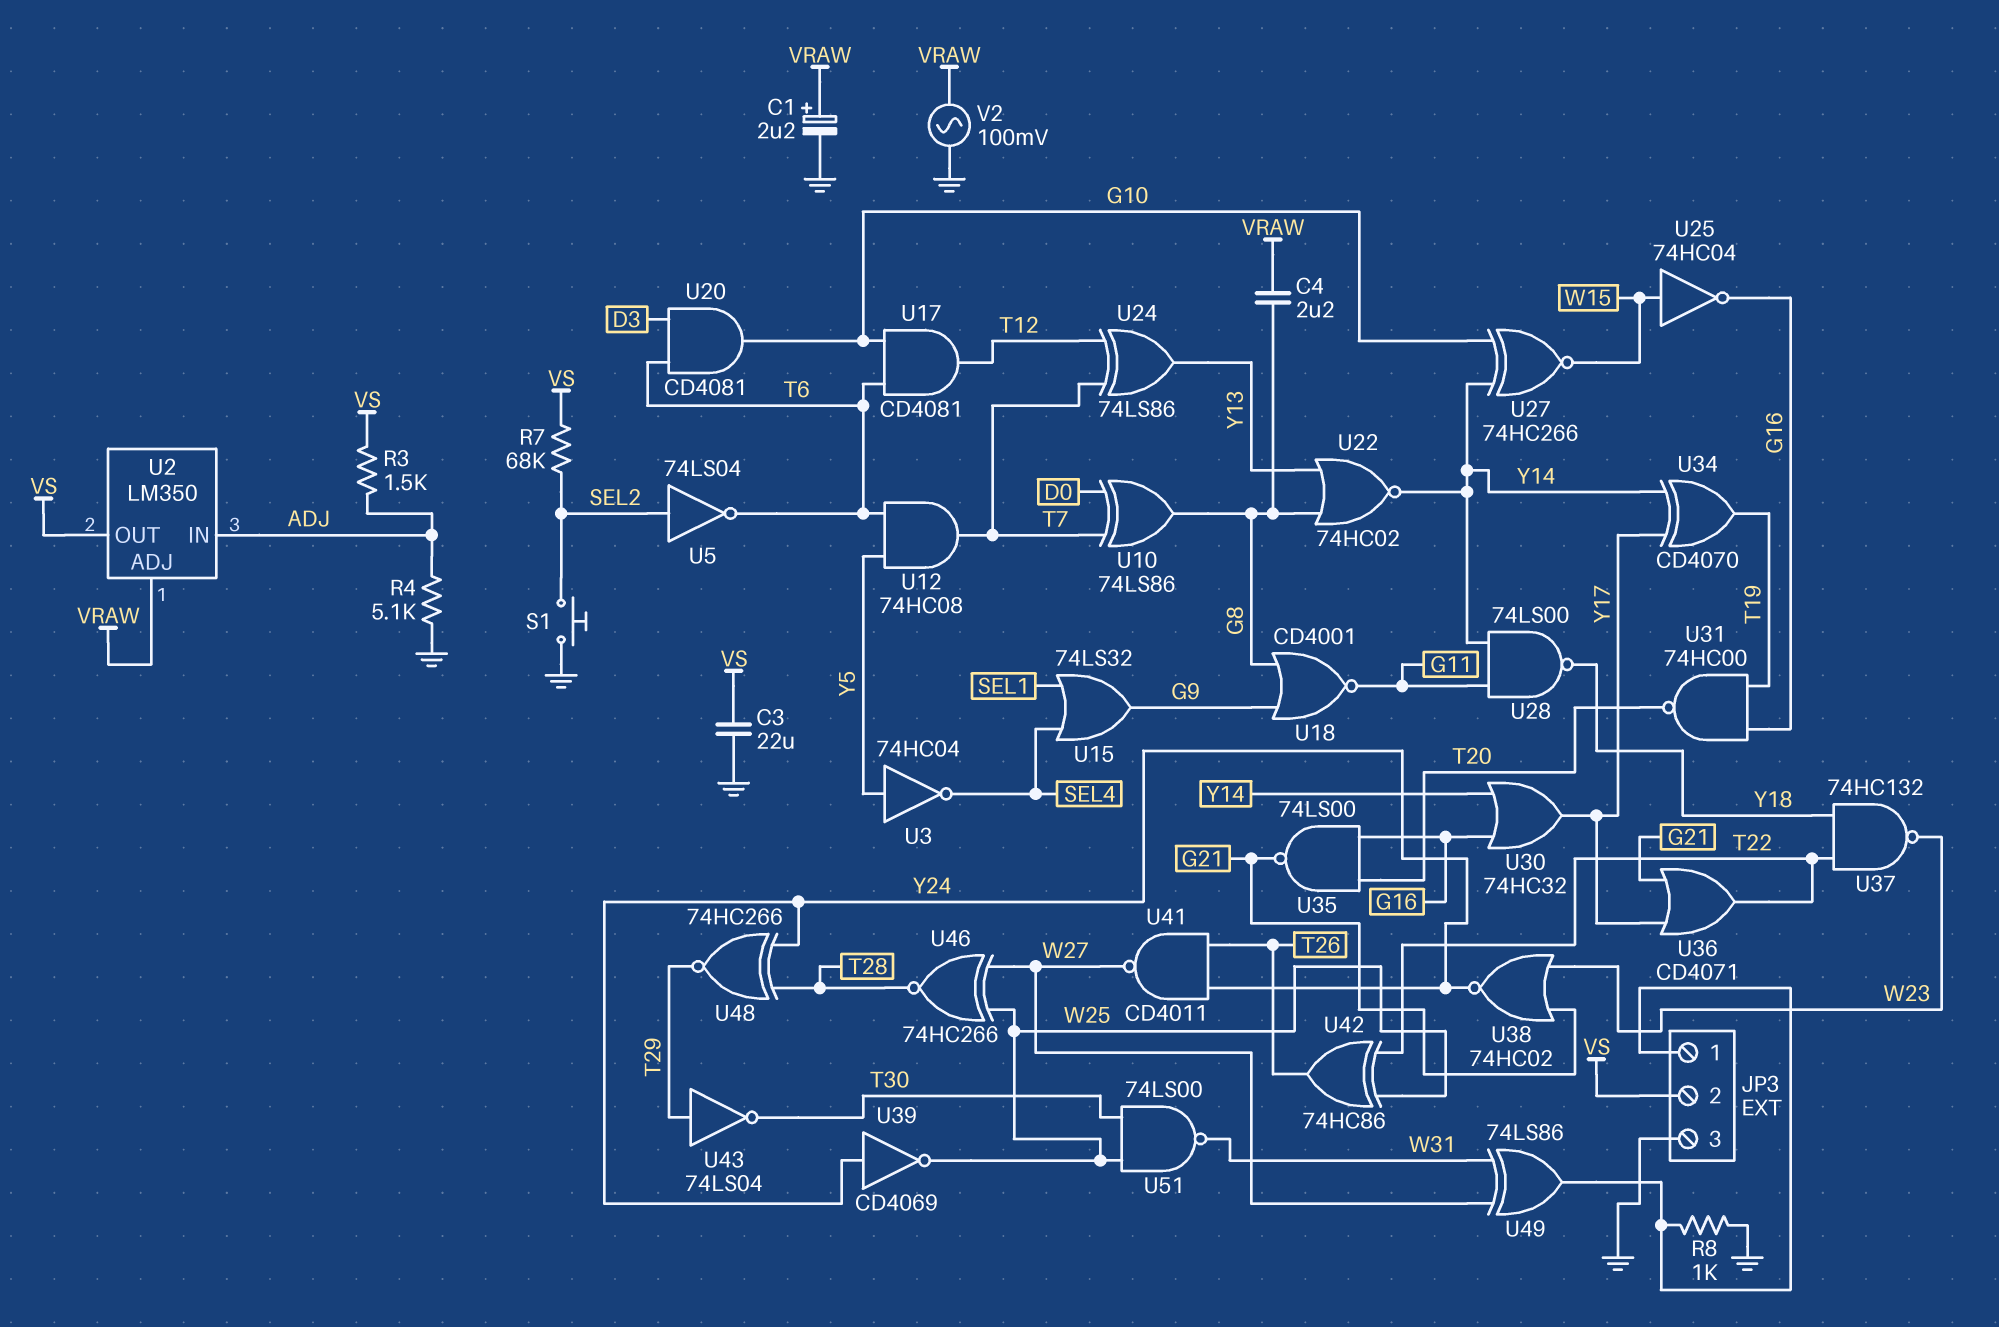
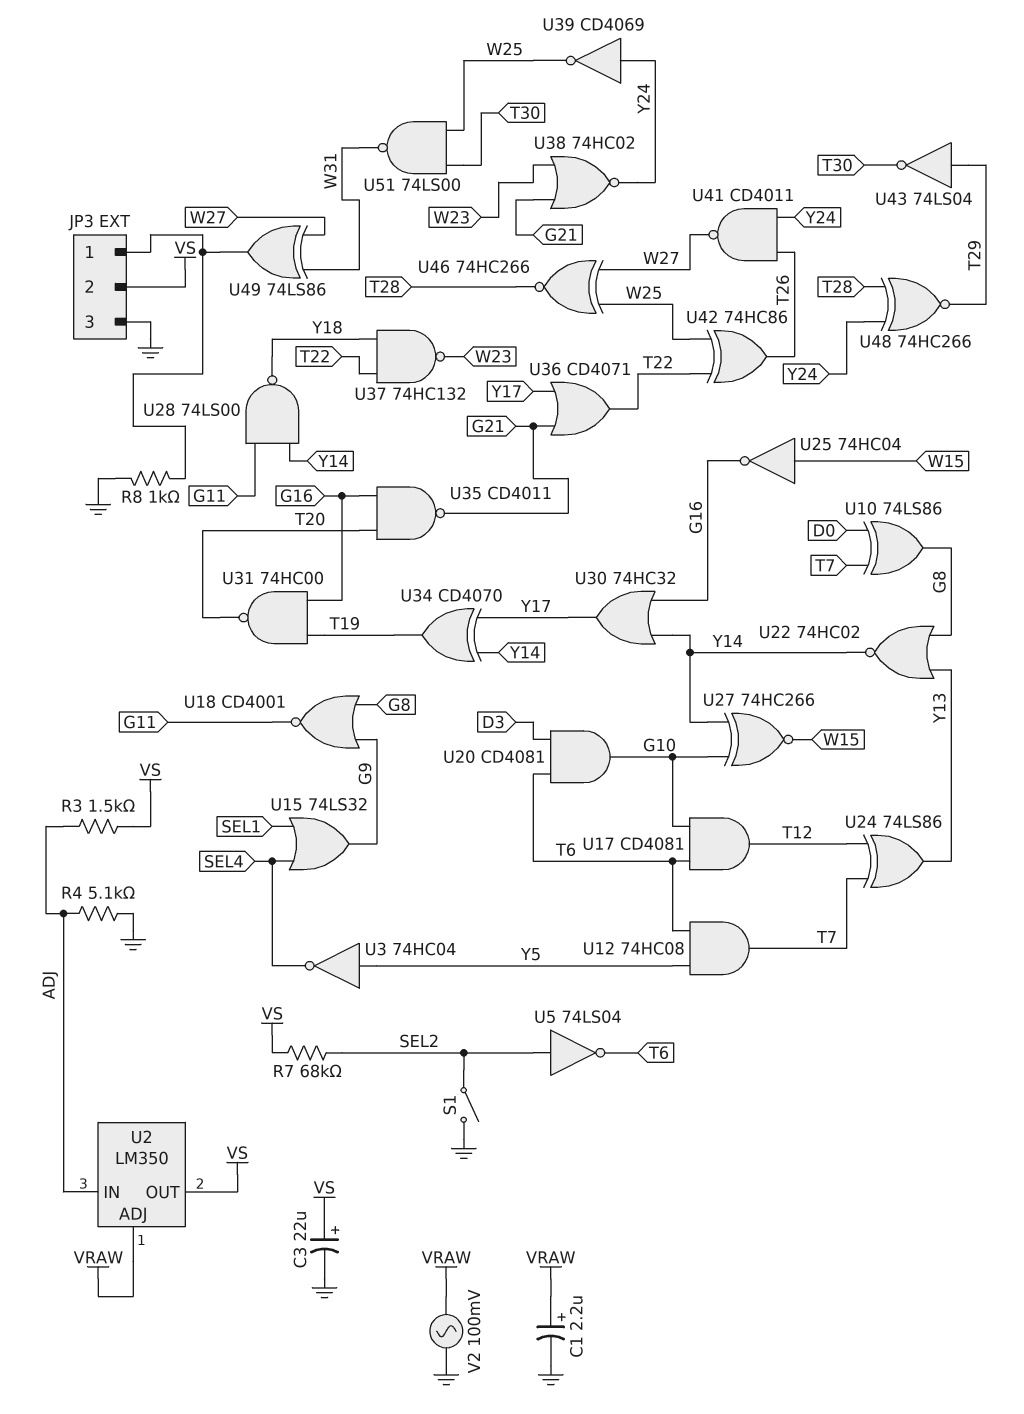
C3: 22uF (GND, VS) -> 22uF (plus VS, minus GND)
C4: 2.2uF (G8, VRAW) -> none
S1: button (GND, SEL2) -> switch (GND, SEL2)
U35: NAND 74LS00 (in G16, in T20, out G21) -> NAND CD4011 (in G16, in T20, out G21)

